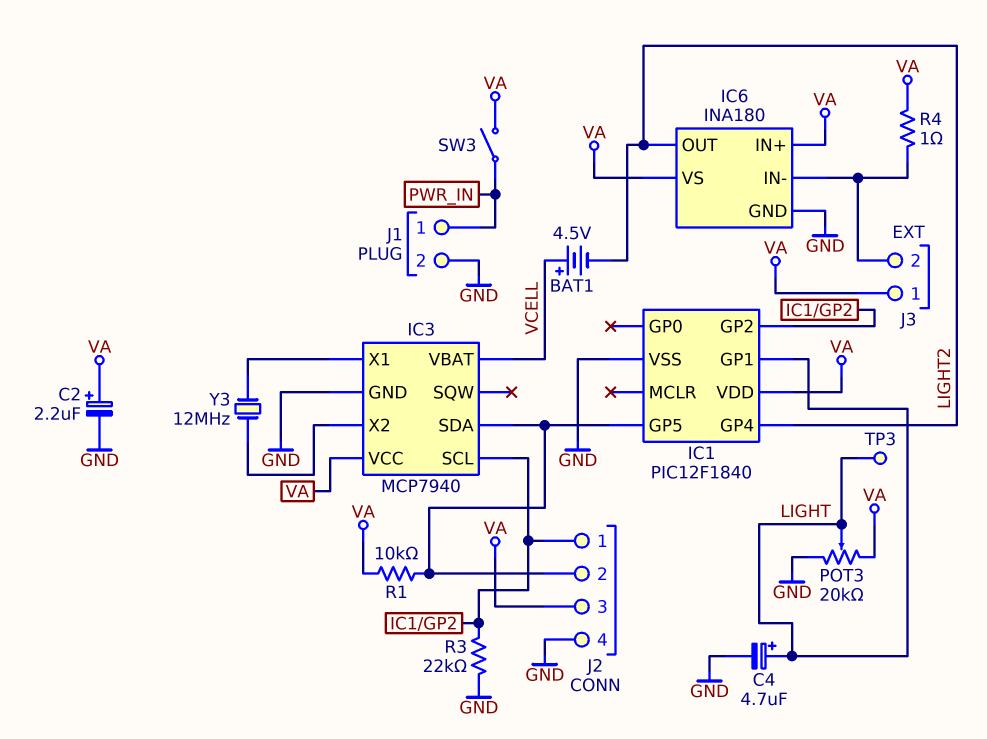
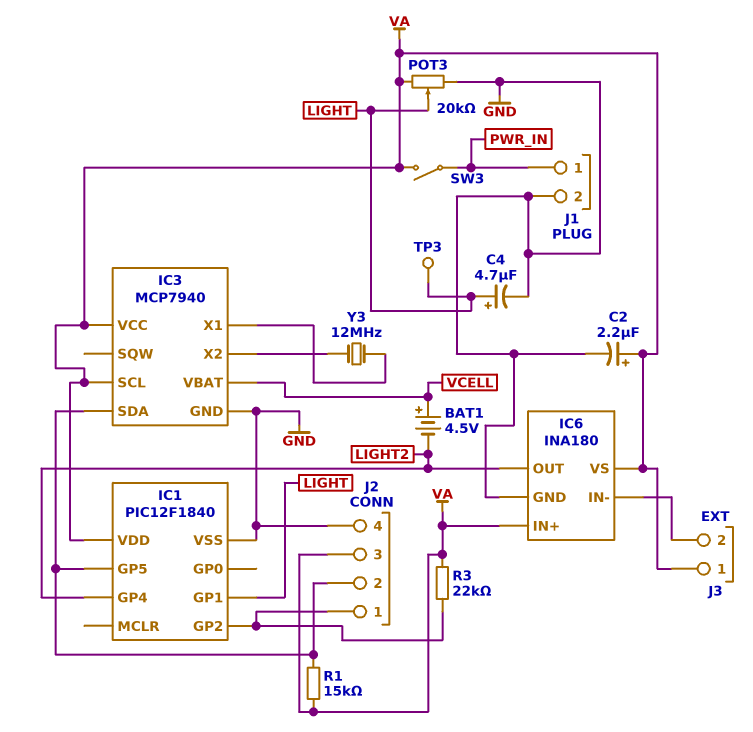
IC3 pin SCL: IC1/GP2 -> VA
R1: 10k (IC1/GP5, VA) -> 15k (IC1/GP5, VA)
R3: 22k (GND, IC1/GP2) -> 22k (IC1/GP2, VA)
R4: 1 (IC6/IN-, VA) -> none

